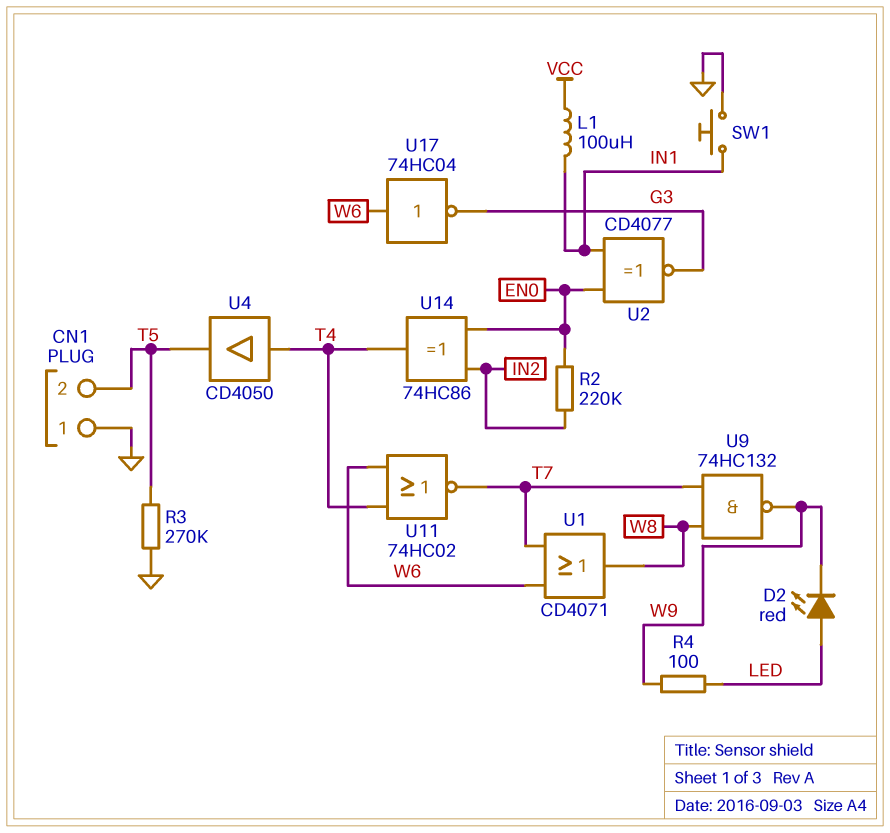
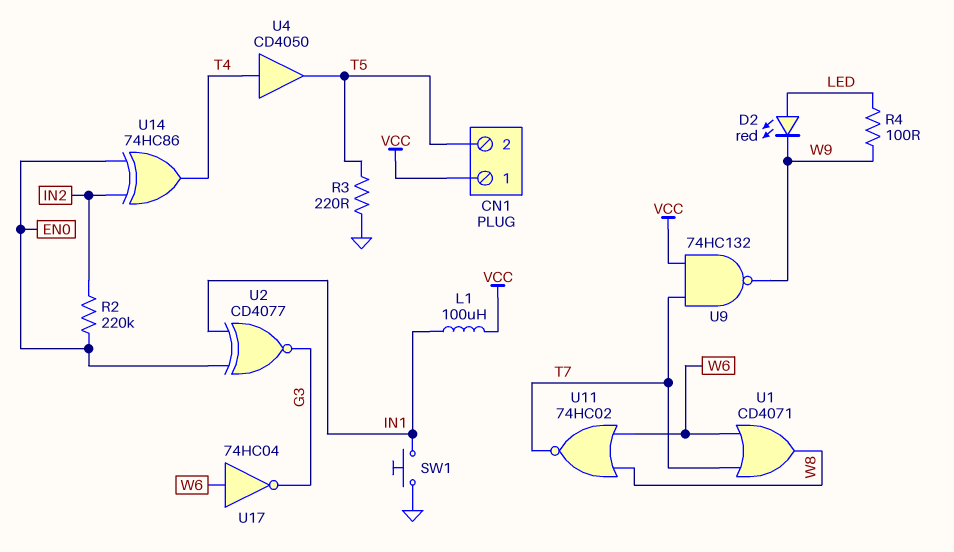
CN1 pin 1: GND -> VCC
R3: 270k (GND, T5) -> 220 (GND, T5)
U9: NAND 74HC132 (in T7, in W8, out W9) -> NAND 74HC132 (in T7, in VCC, out W9)
U11: NOR 74HC02 (in T4, in W6, out T7) -> NOR 74HC02 (in W6, in W8, out T7)

